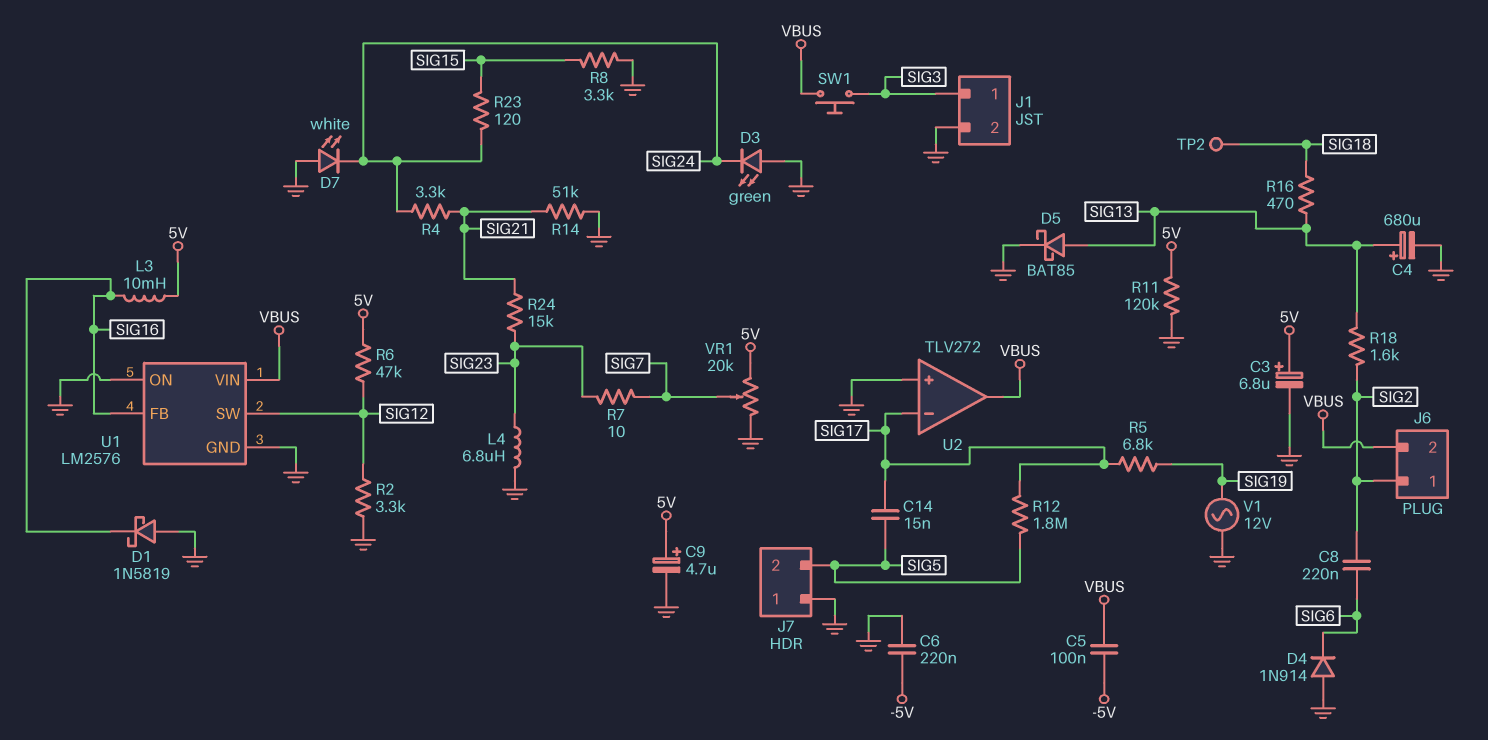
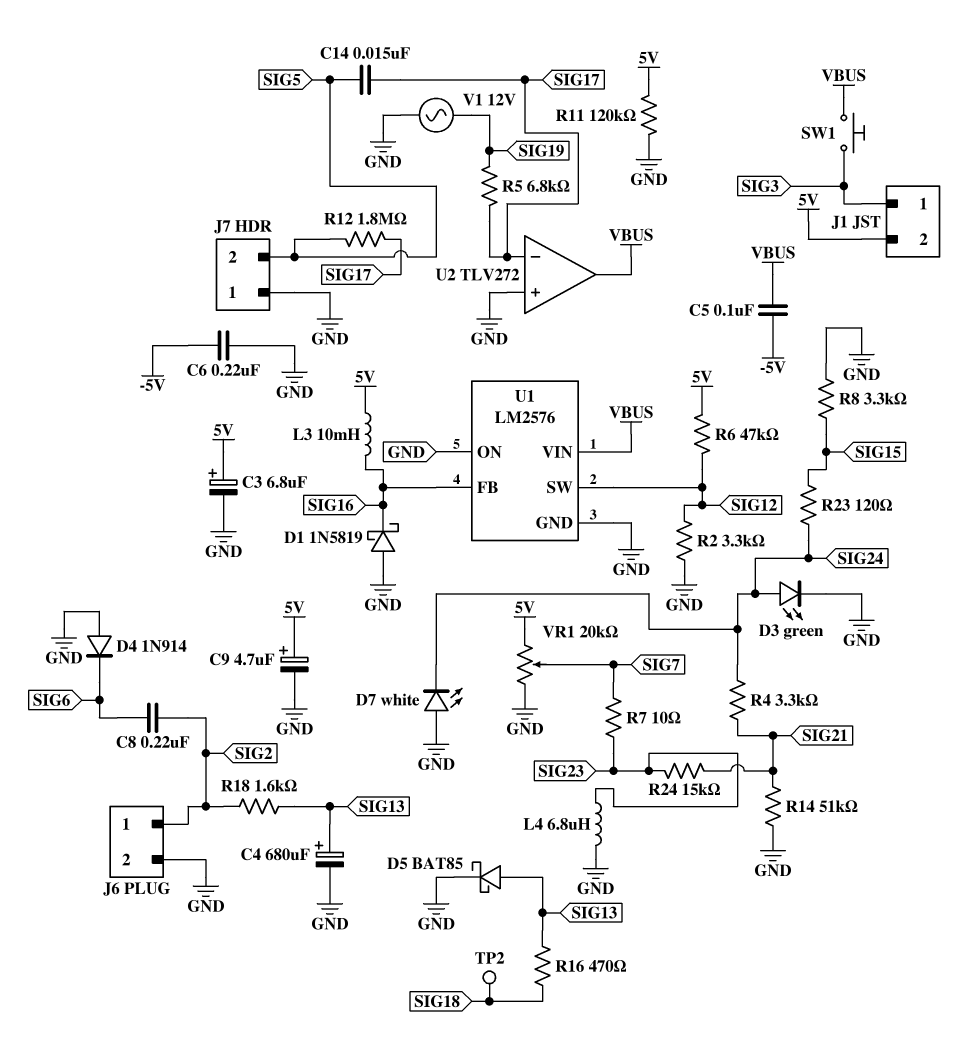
D3: LED green (A GND, K SIG24) -> LED green (A SIG24, K GND)
J1 pin 2: GND -> 5V
J6 pin 2: VBUS -> GND

